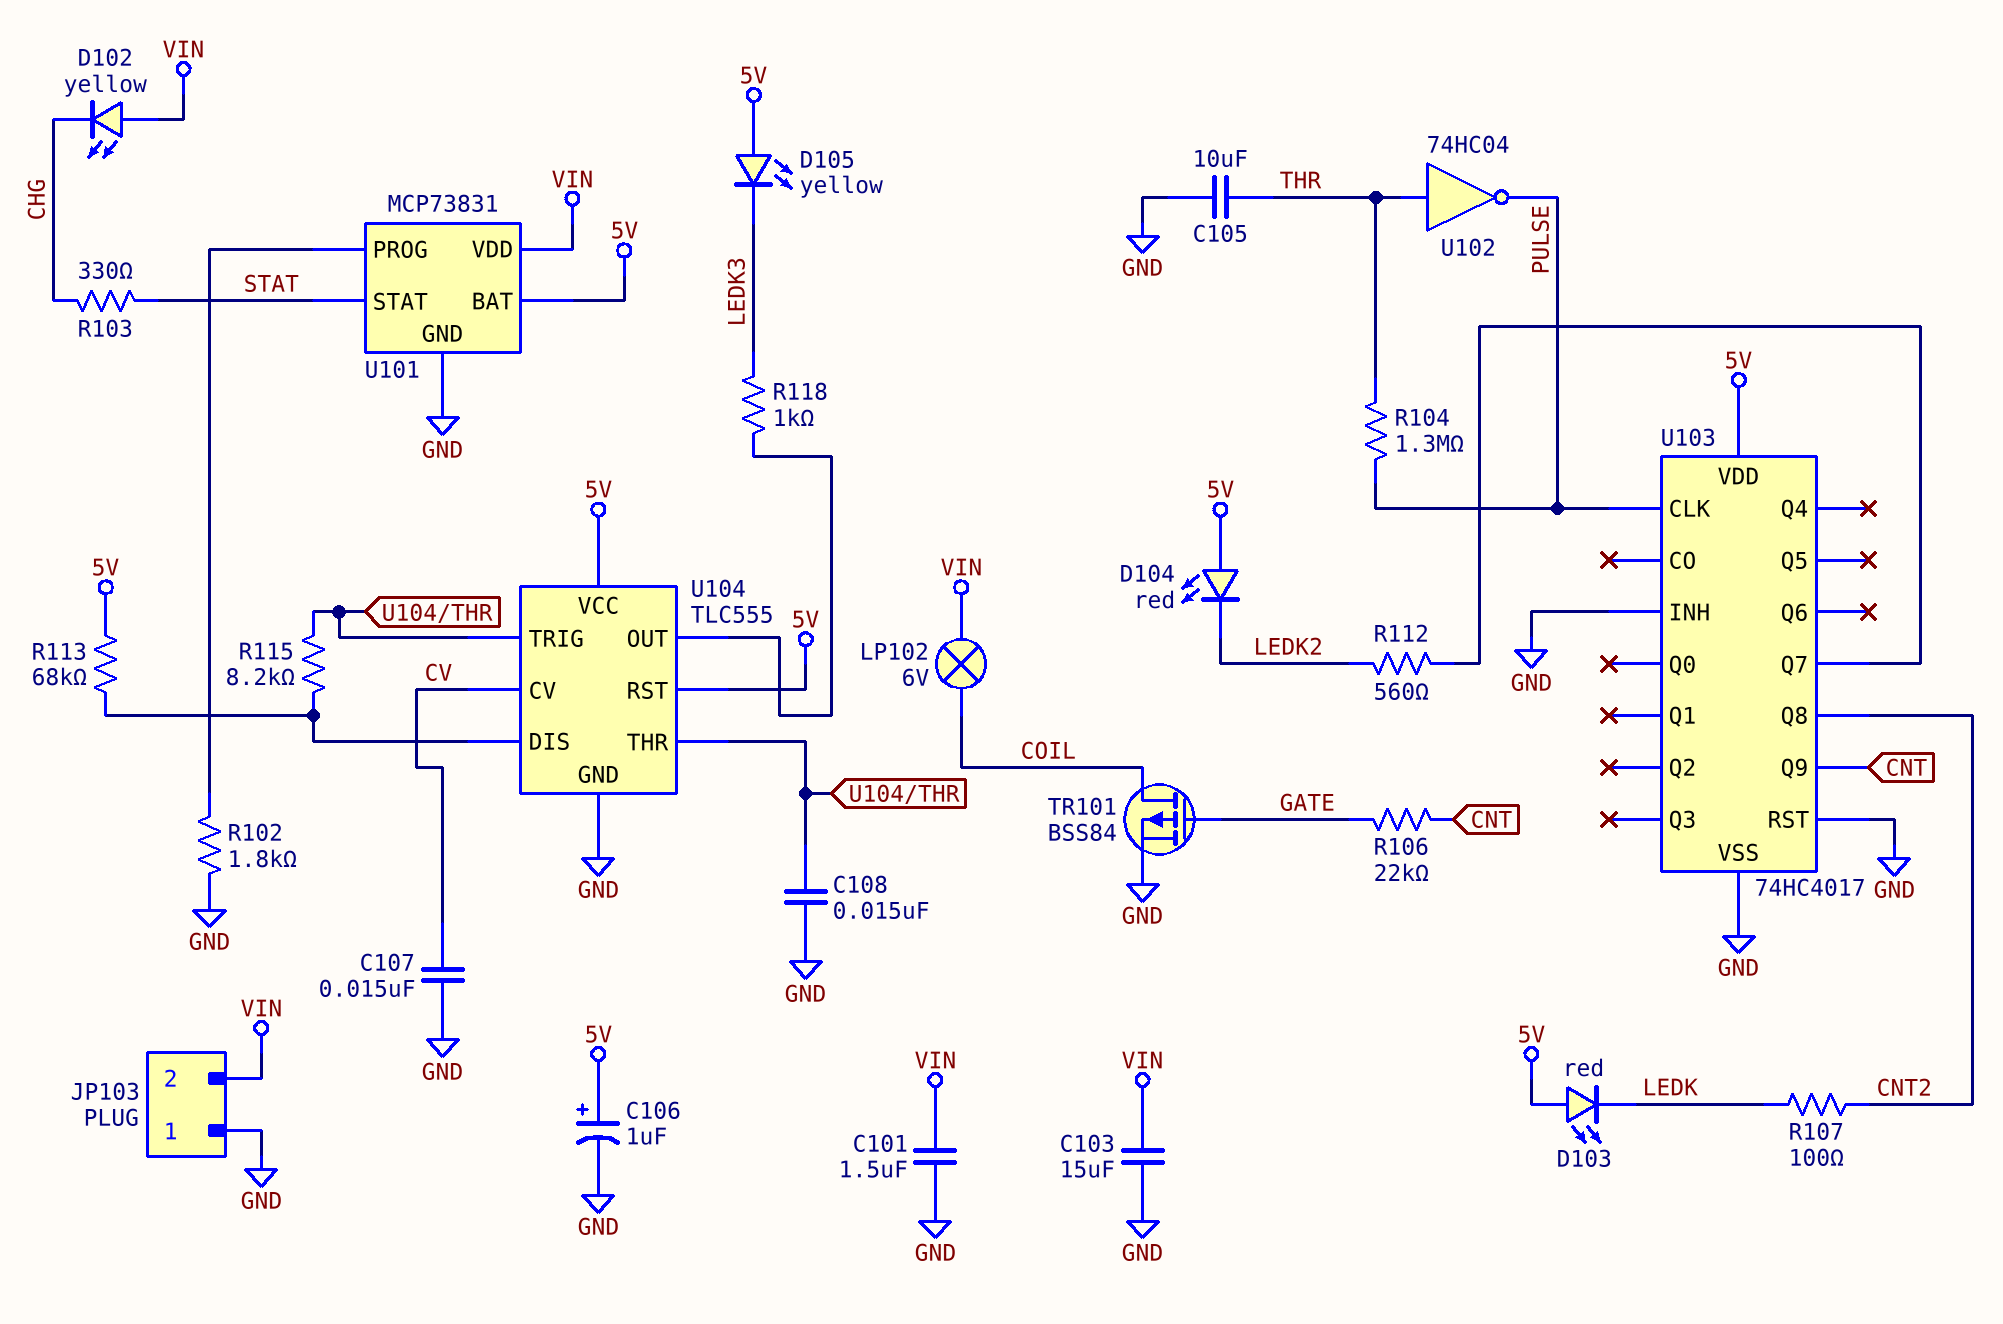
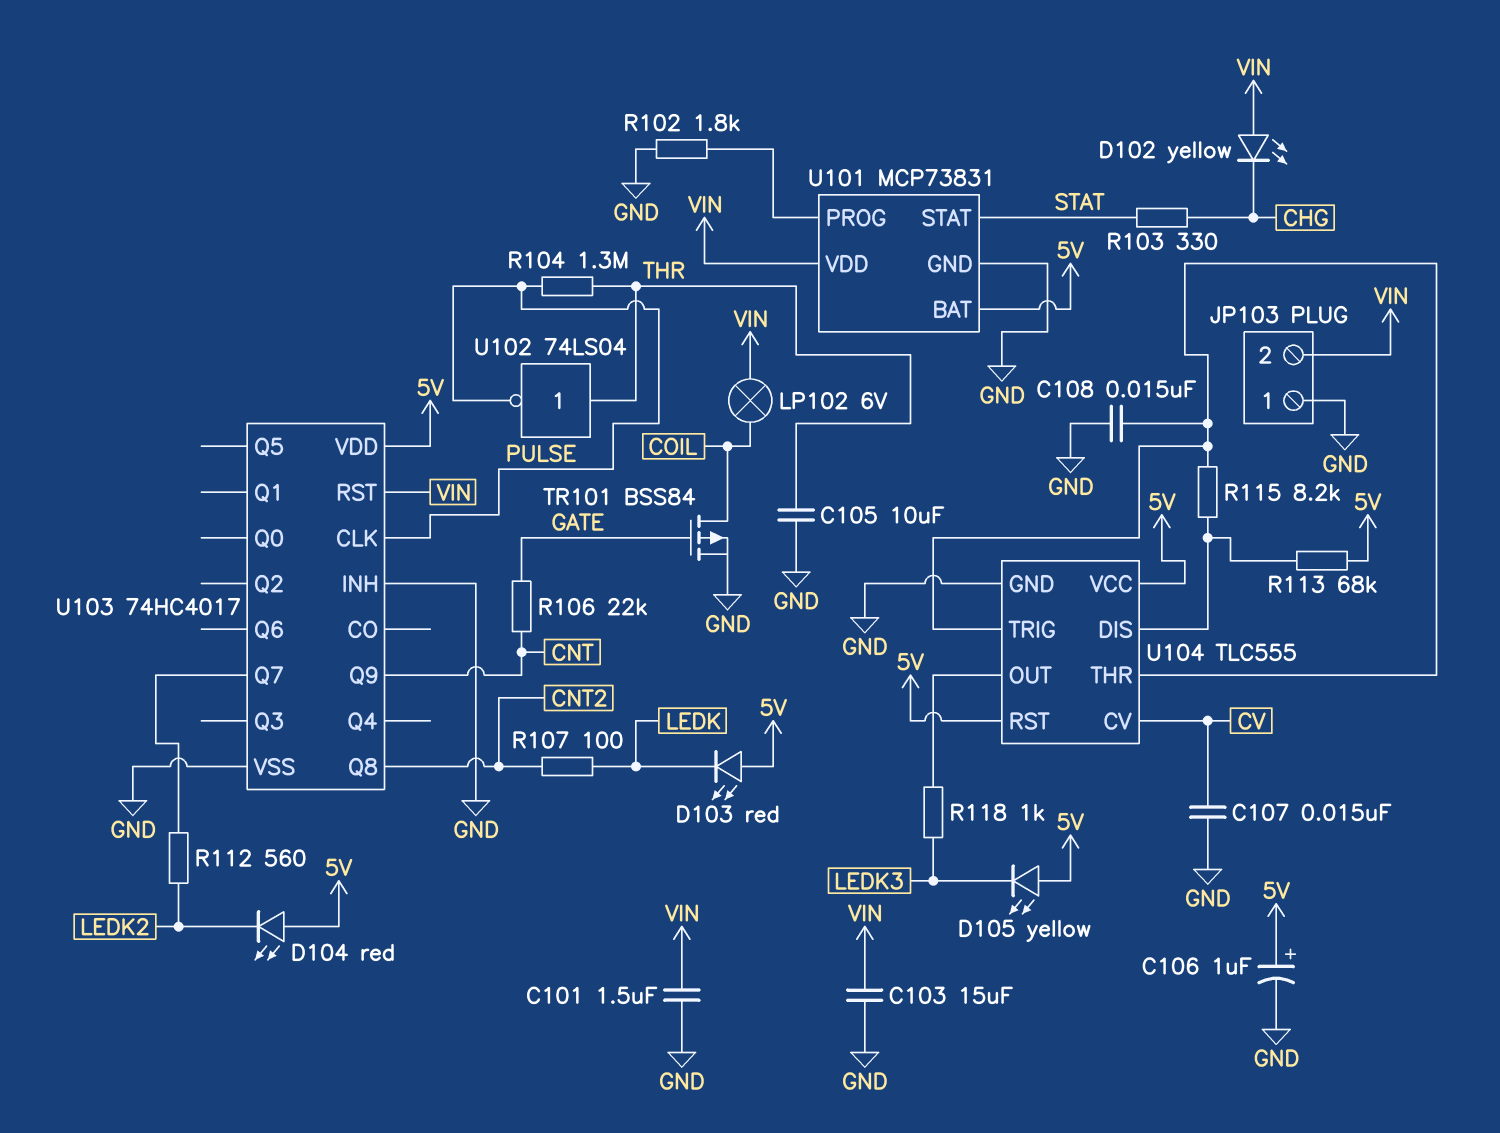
U102: NOT 74HC04 (in THR, out PULSE) -> NOT 74LS04 (in THR, out PULSE)
U103 pin RST: GND -> VIN

